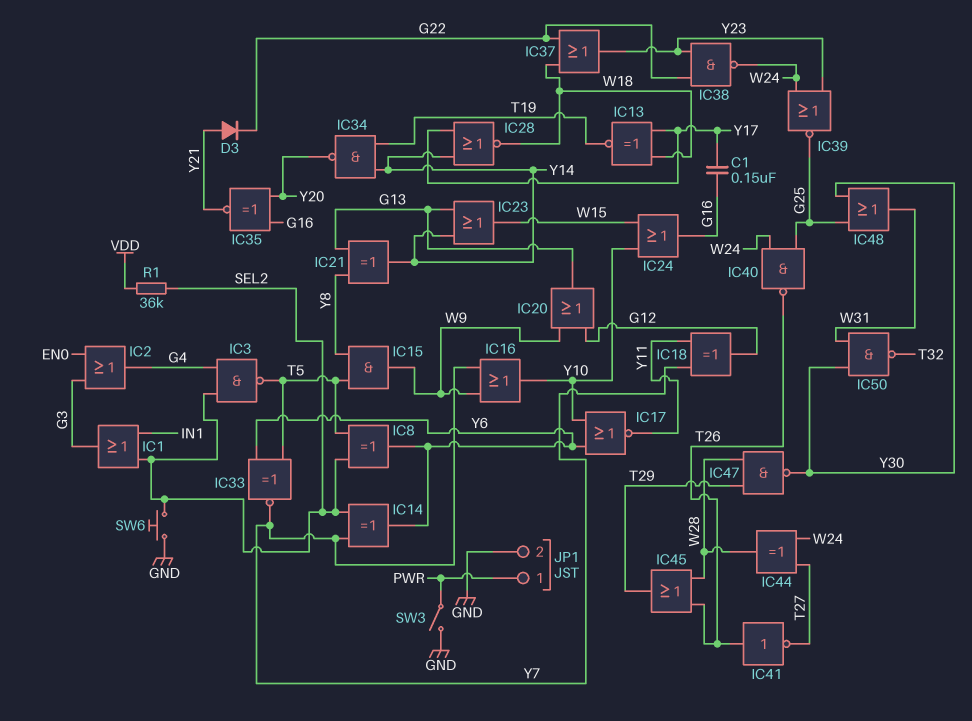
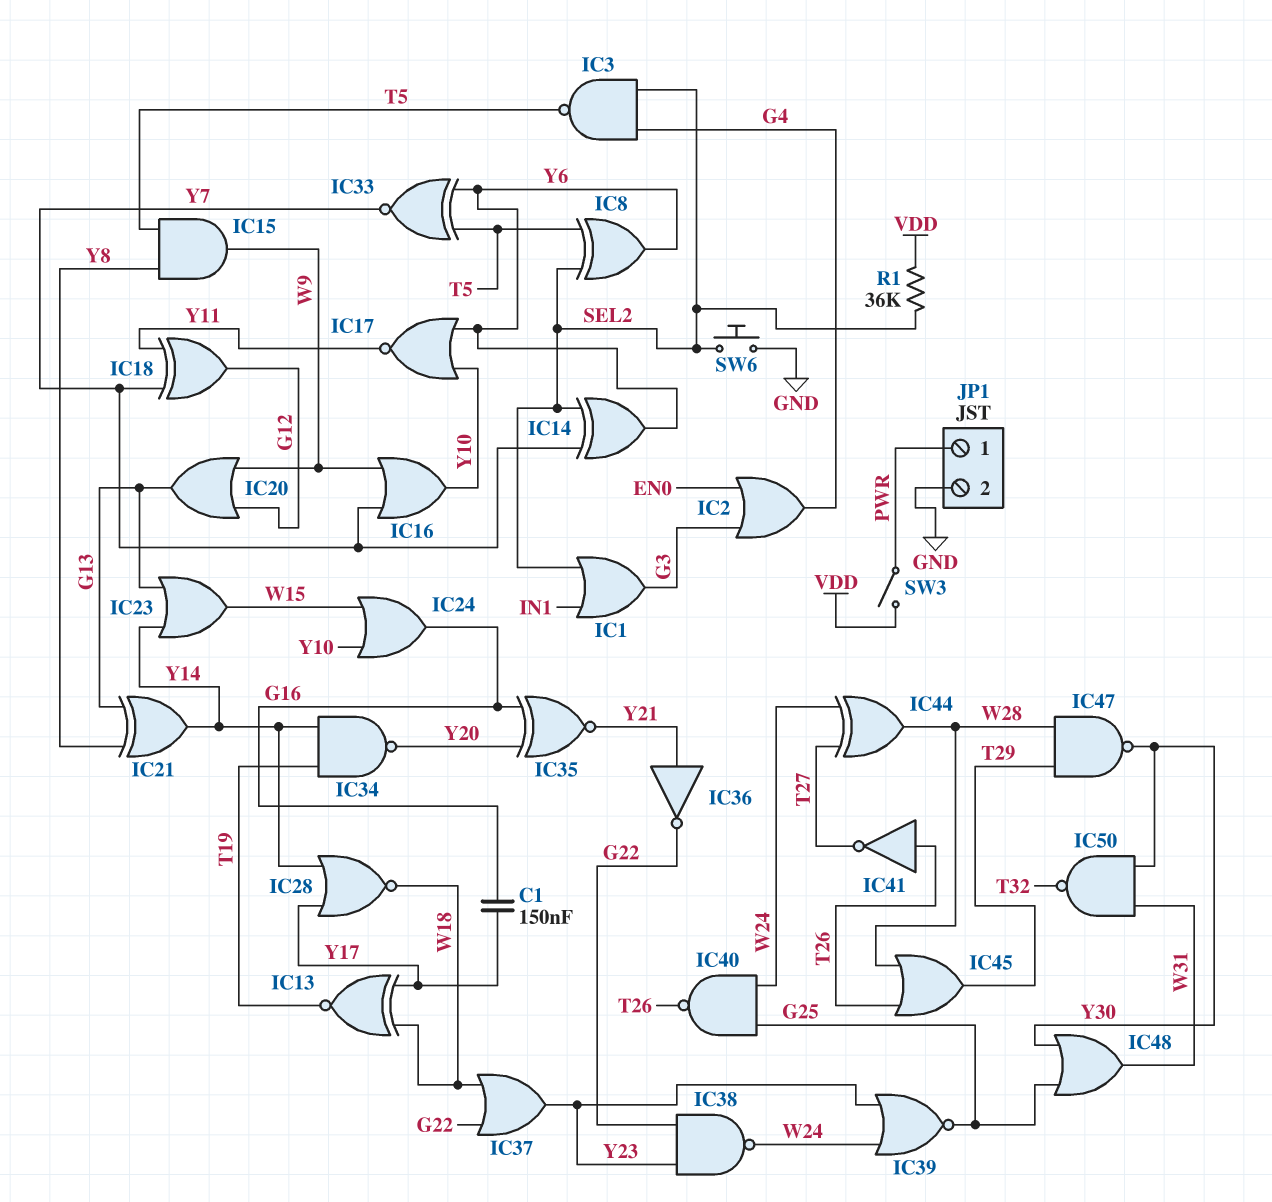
D3: diode (A Y21, K G22) -> none
IC36: none -> NOT (in Y21, out G22)
SW3: switch (GND, PWR) -> switch (PWR, VDD)

